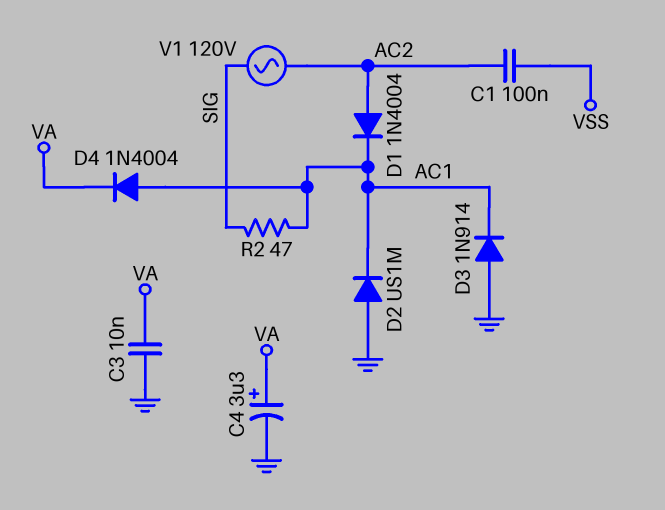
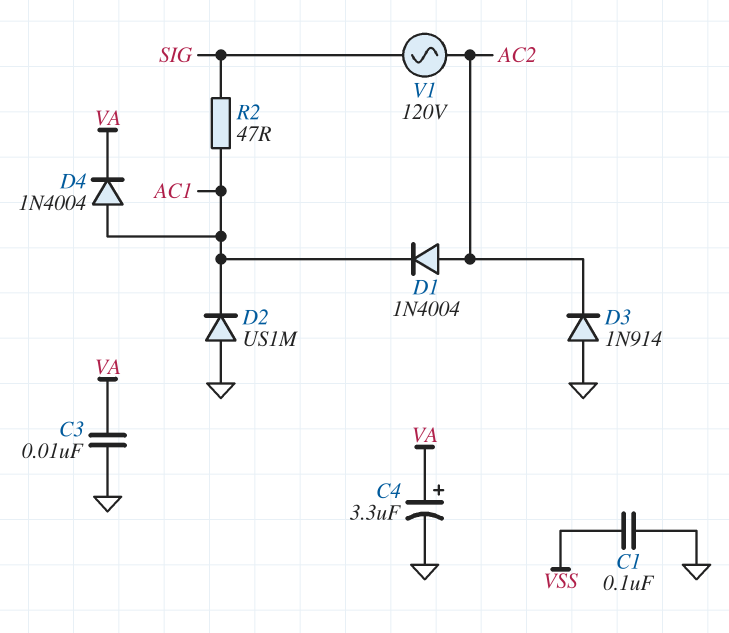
C1: 100nF (AC2, VSS) -> 100nF (GND, VSS)
D3: diode 1N914 (A GND, K AC1) -> diode 1N914 (A GND, K AC2)

